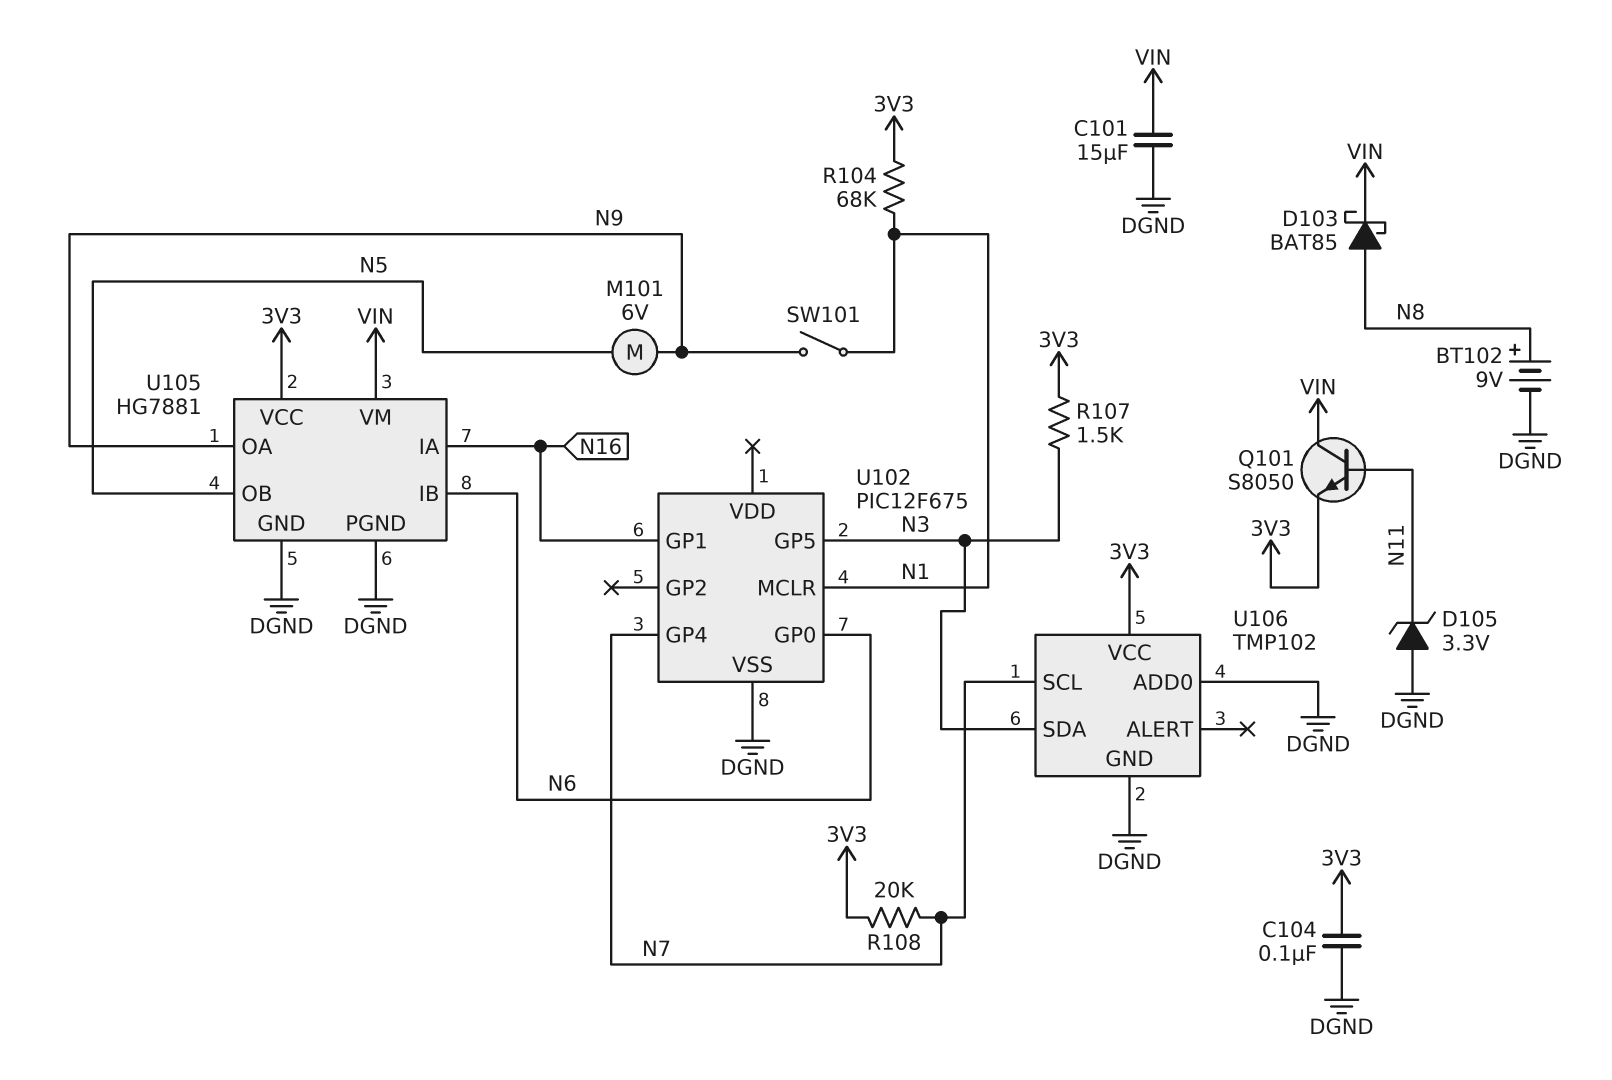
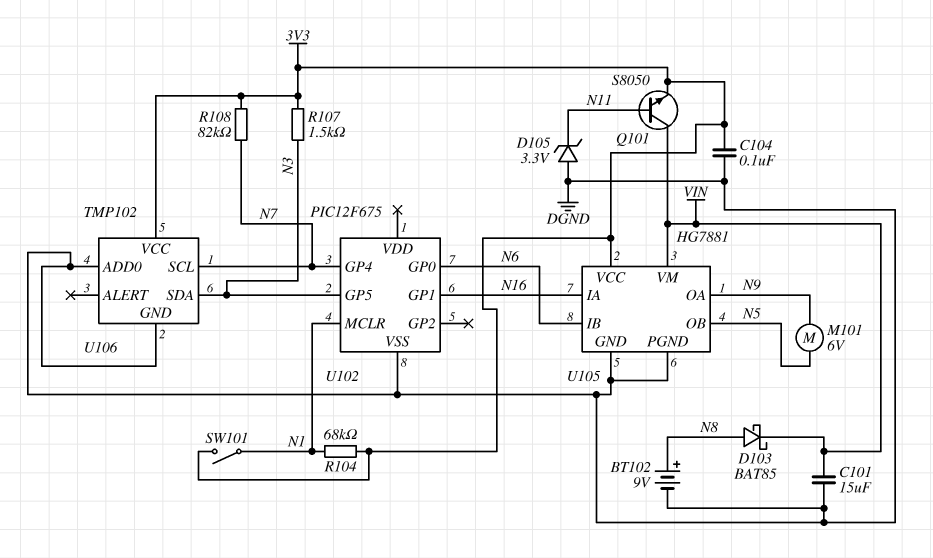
R108: 20k (3V3, N7) -> 82k (3V3, N7)
SW101: switch (N1, N9) -> switch (3V3, N1)

